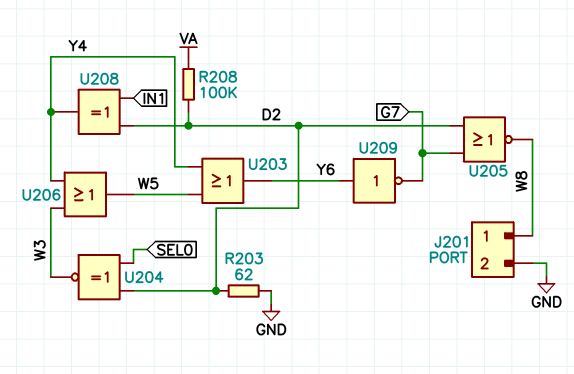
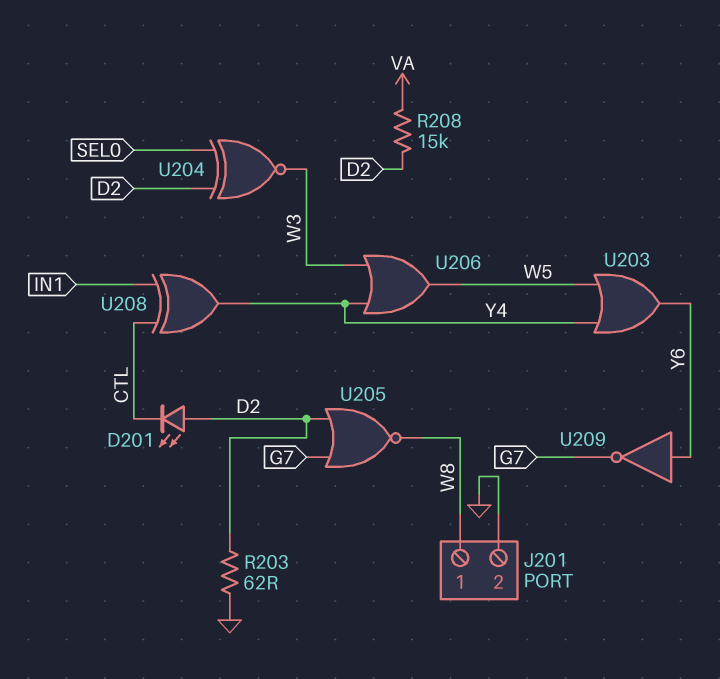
D201: none -> LED (A D2, K CTL)
R208: 100k (D2, VA) -> 15k (D2, VA)
U208: XOR (in D2, in IN1, out Y4) -> XOR (in CTL, in IN1, out Y4)

